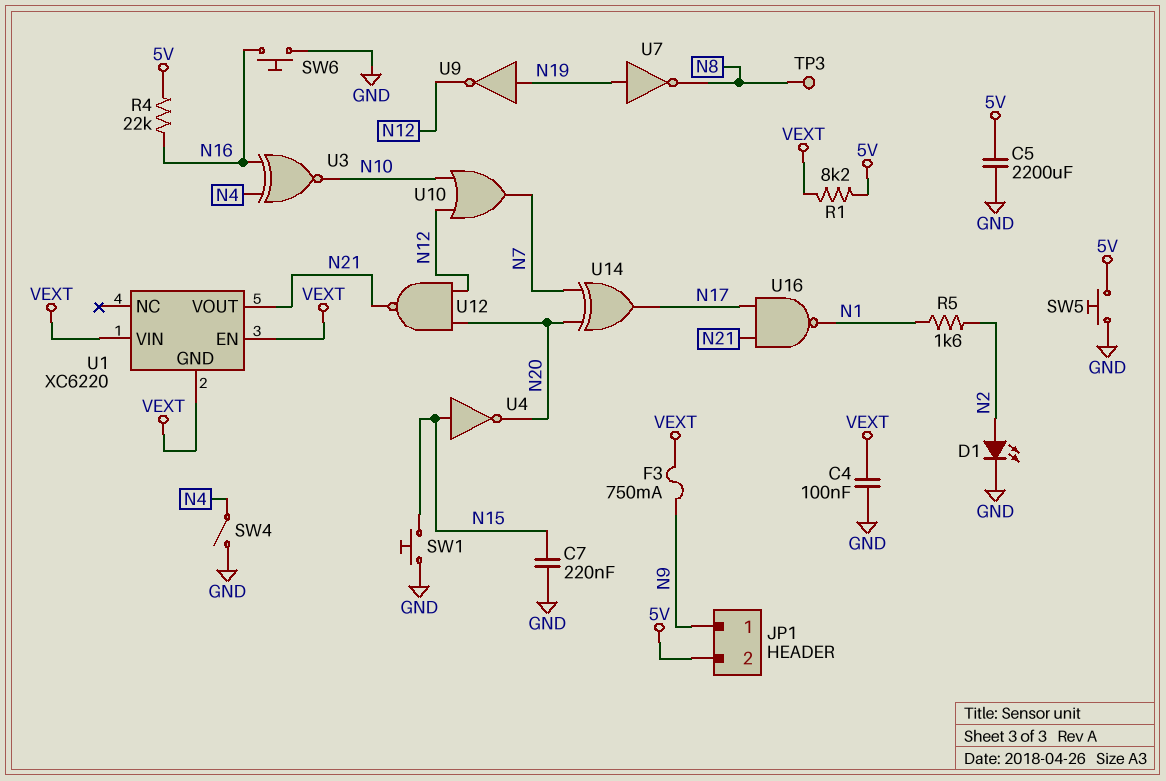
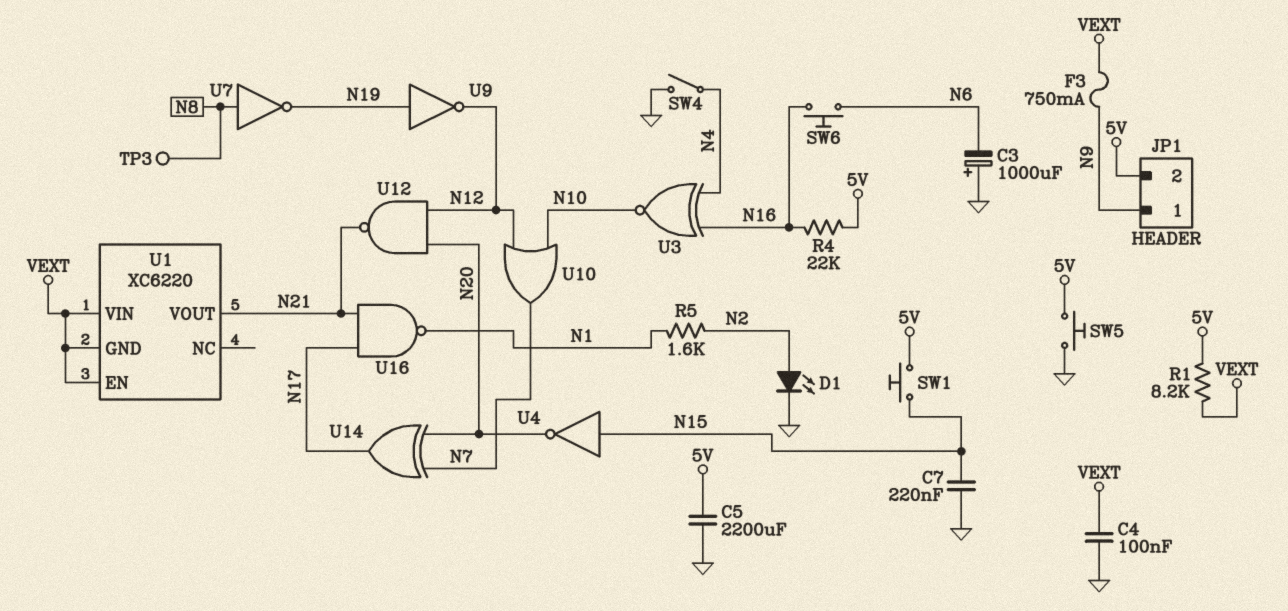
C3: none -> 1000uF (plus GND, minus N6)
SW1: button (GND, N15) -> button (5V, N15)
SW6: button (GND, N16) -> button (N6, N16)
U7: NOT (in N19, out N8) -> NOT (in N8, out N19)

